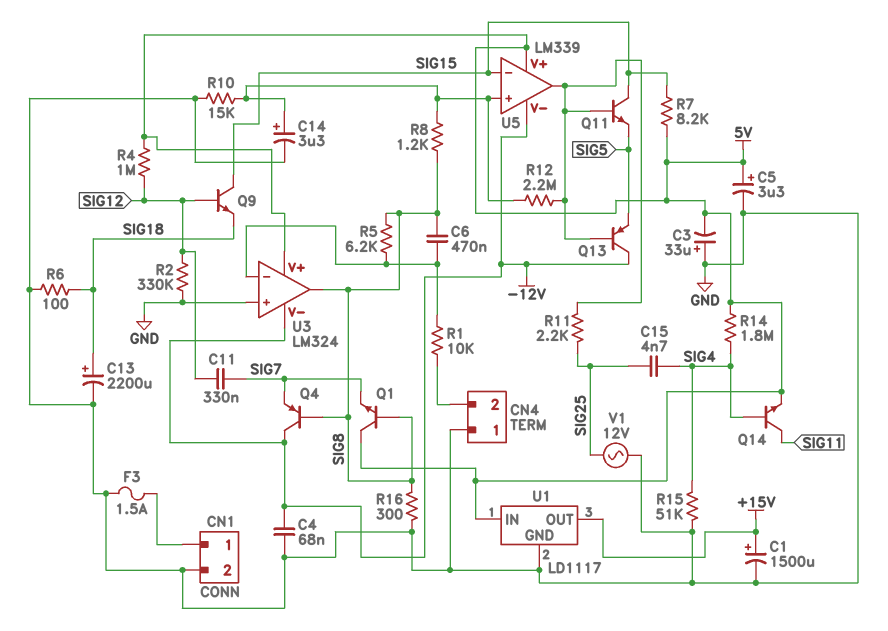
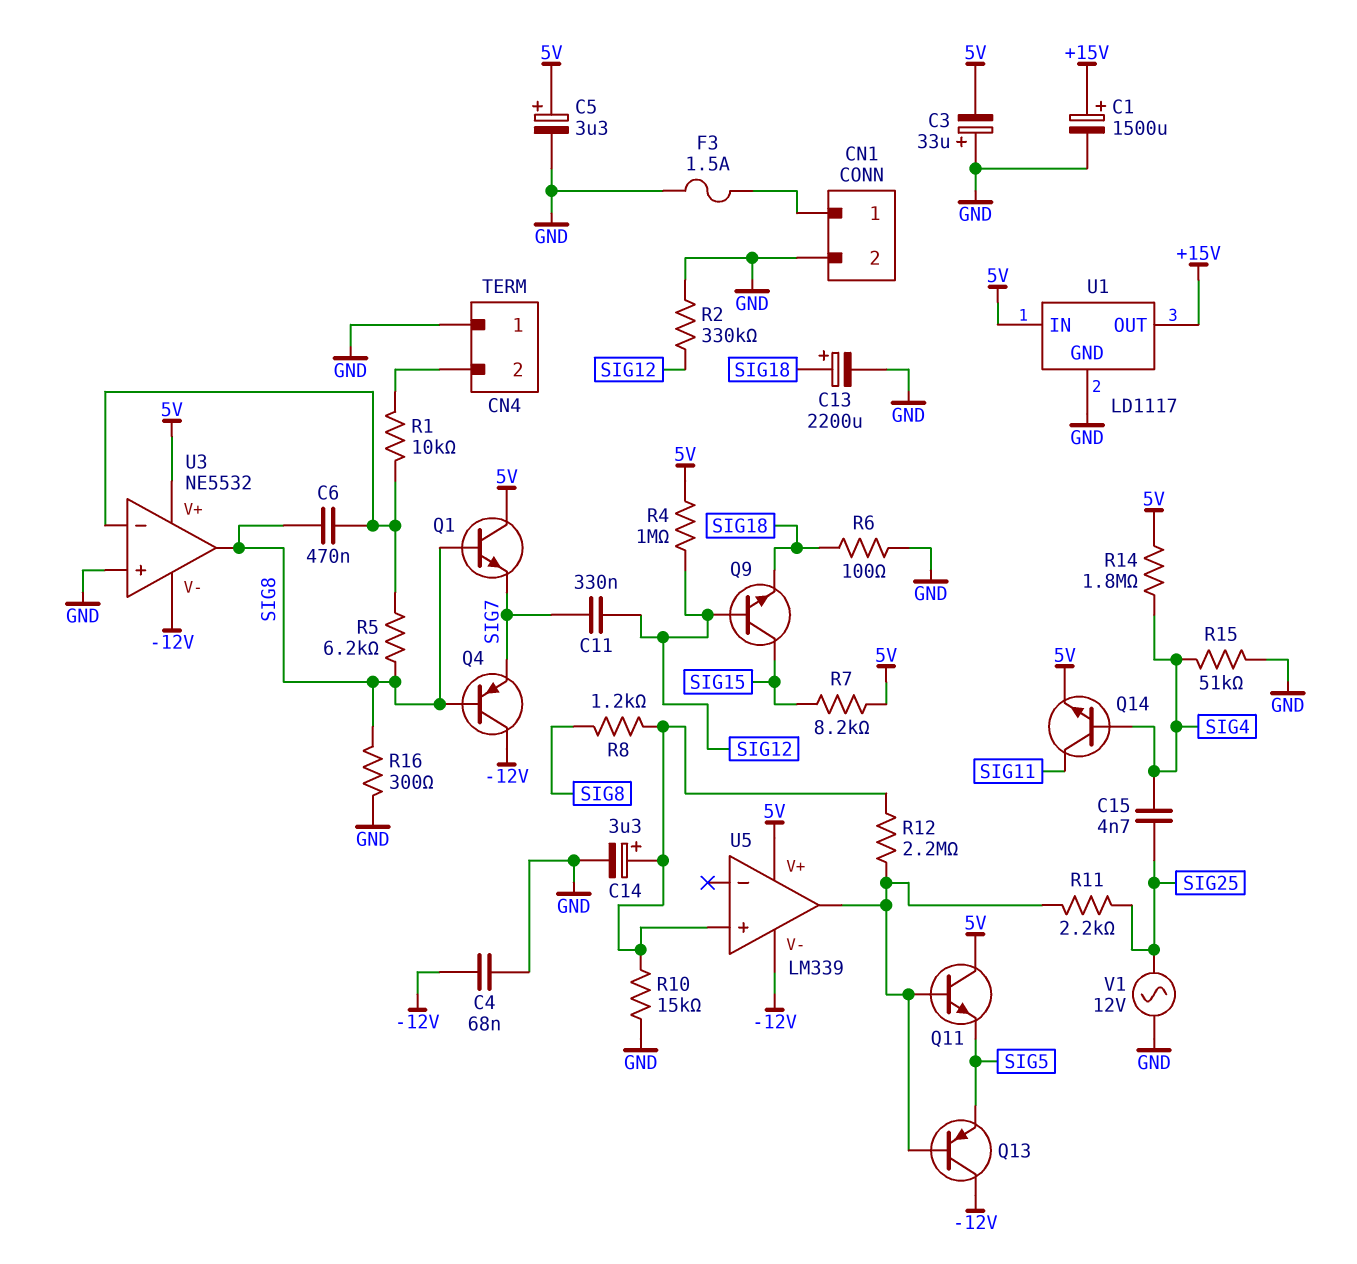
Q11: NPN (B U5/out, C SIG15, E SIG5) -> NPN (B U5/out, C 5V, E SIG5)
U3: LM324 -> NE5532
U5 pin in-: SIG15 -> none

